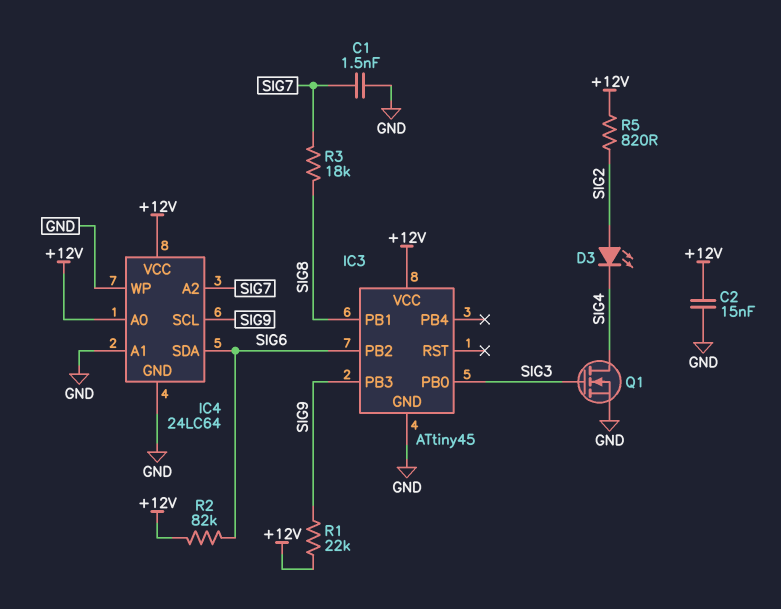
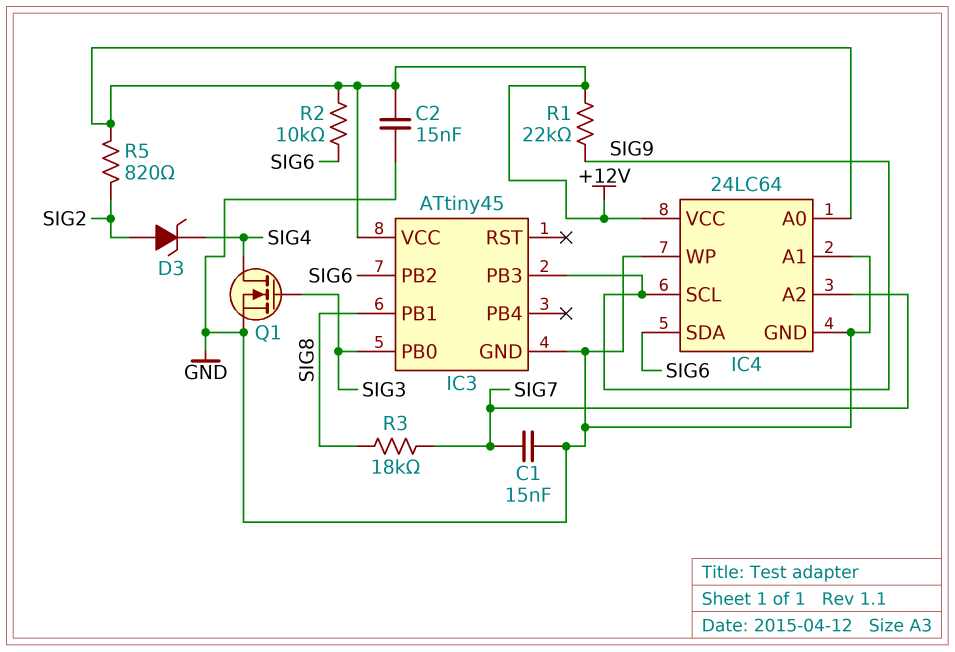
C1: 1.5nF (GND, SIG7) -> 15nF (GND, SIG7)
D3: LED (A SIG2, K SIG4) -> zener (A SIG2, K SIG4)
R2: 82k (+12V, SIG6) -> 10k (+12V, SIG6)

